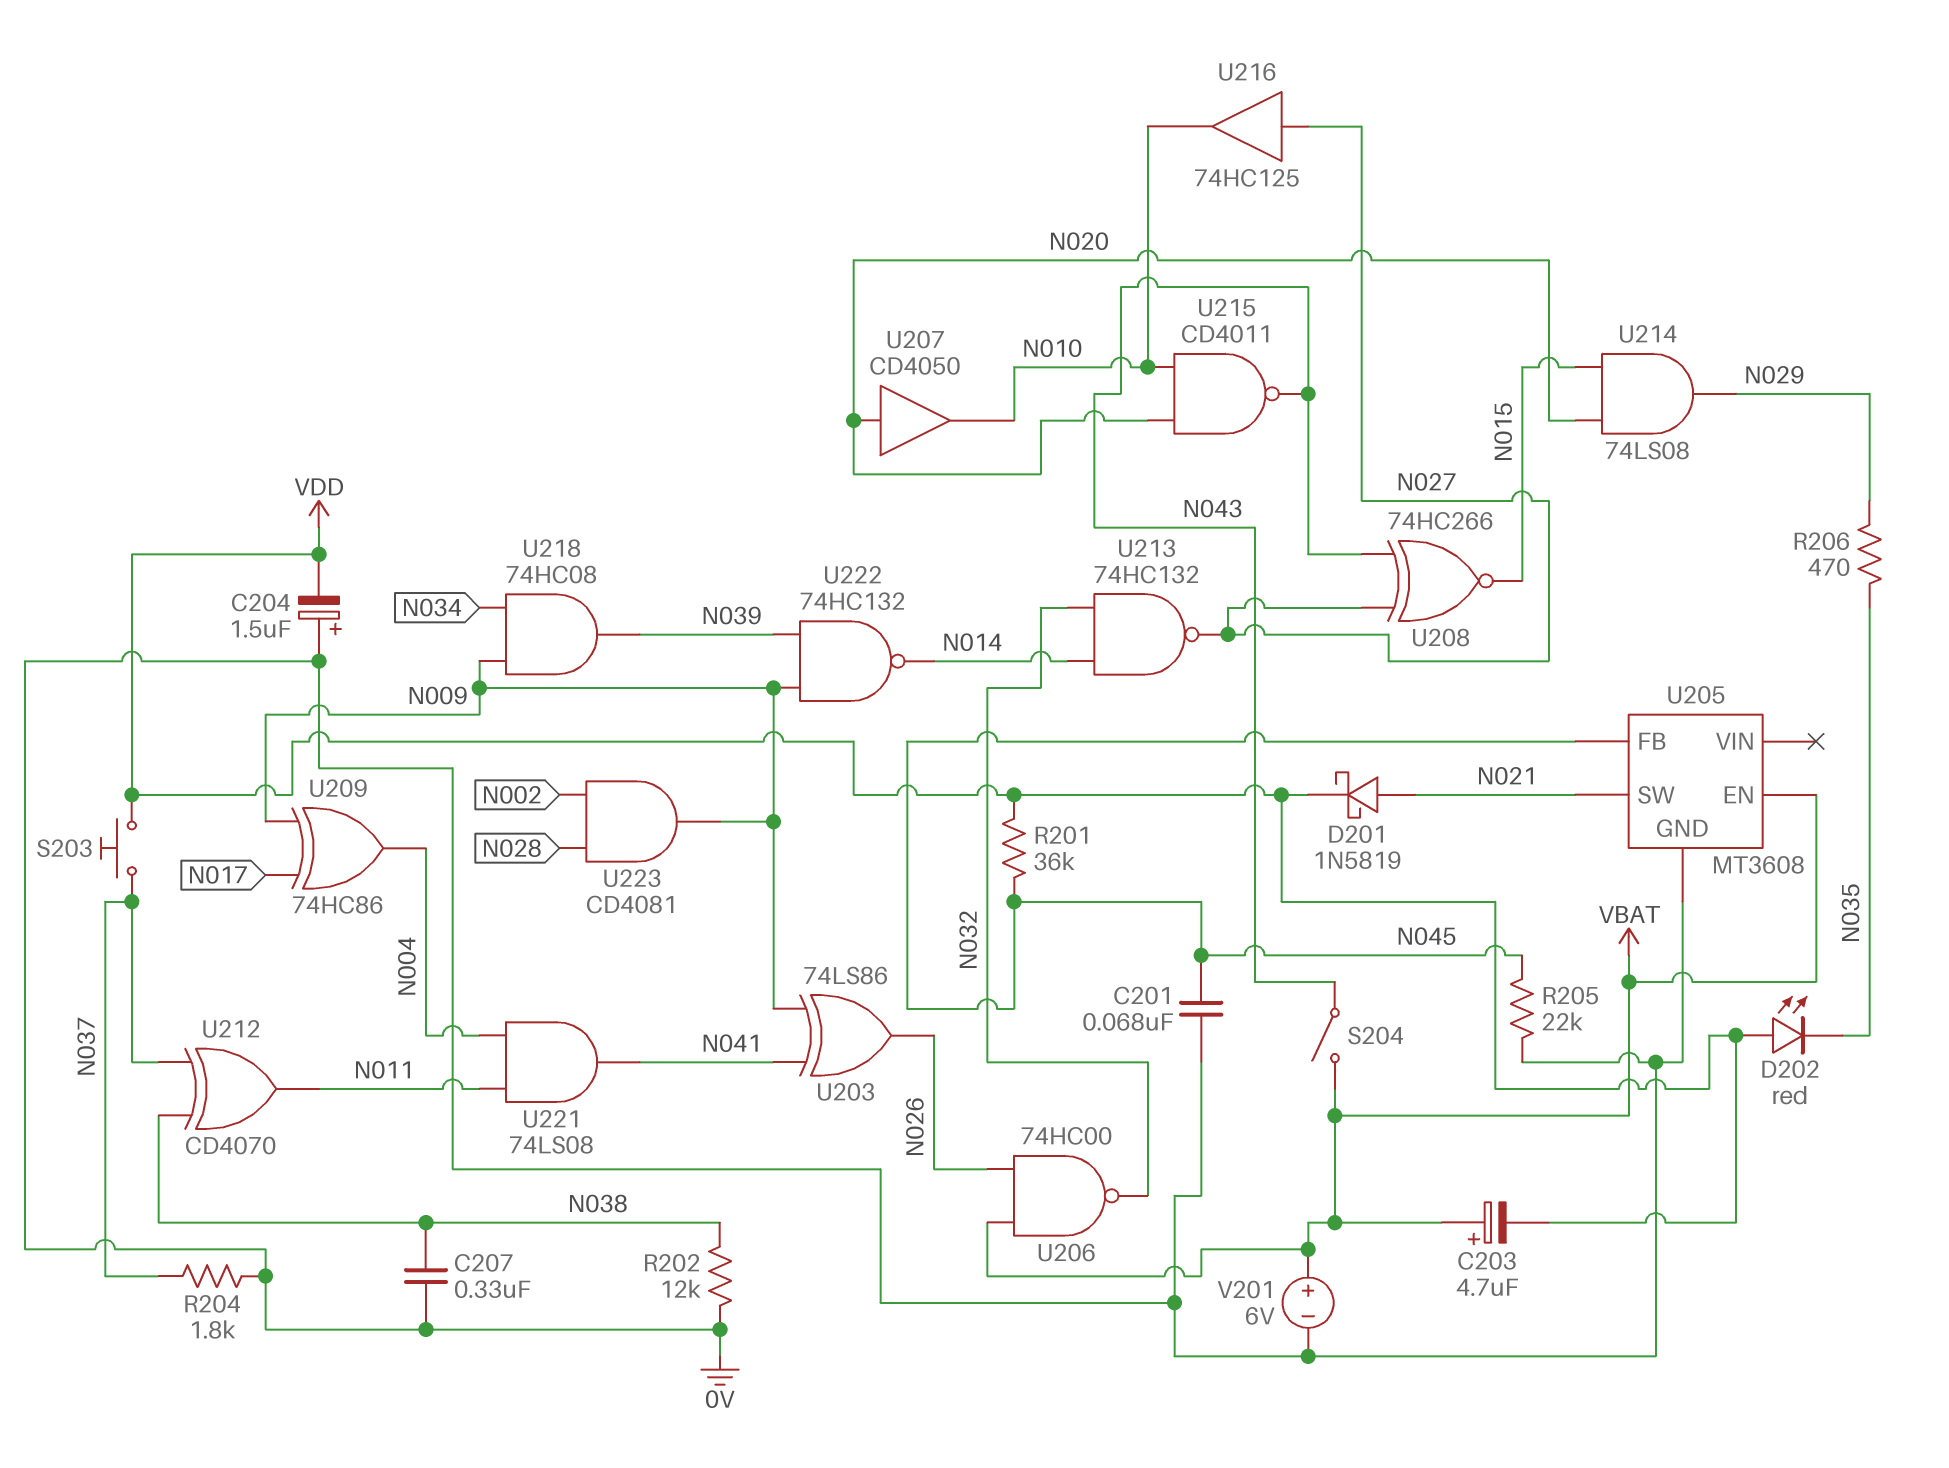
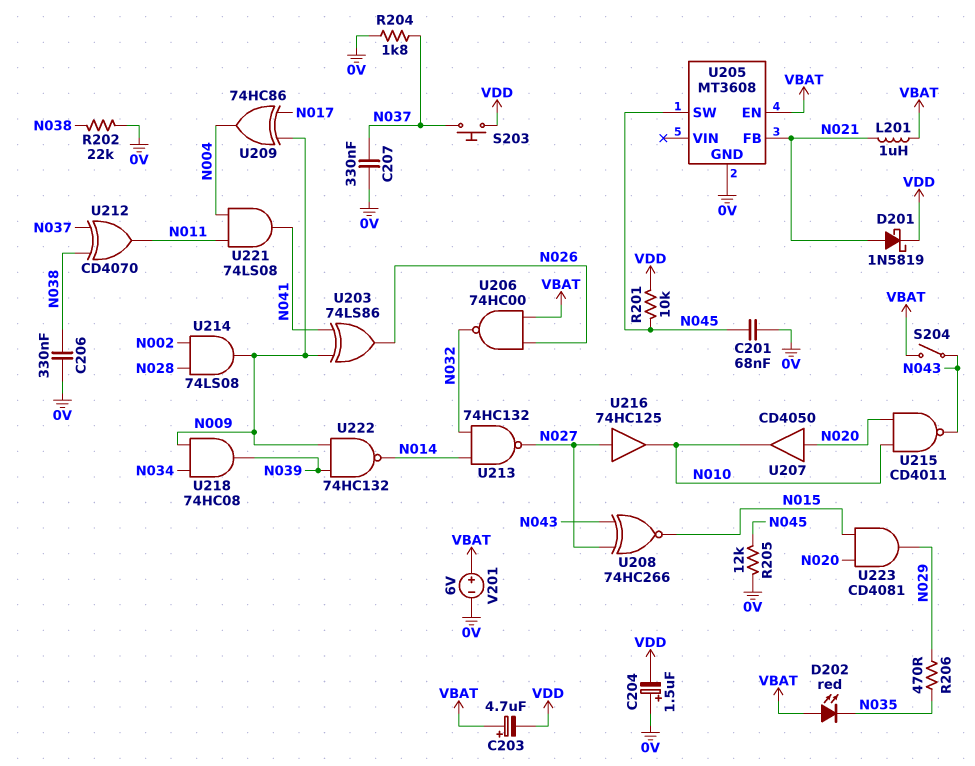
C206: none -> 330nF (0V, N038)
C207: 330nF (0V, N038) -> 330nF (0V, N037)
D202: LED red (A VDD, K N035) -> LED red (A VBAT, K N035)
L201: none -> 1uH (N021, VBAT)
R201: 36k (N045, VDD) -> 10k (N045, VDD)
R202: 12k (0V, N038) -> 22k (0V, N038)
R205: 22k (0V, N045) -> 12k (0V, N045)
U205 pin FB: N045 -> N021
U205 pin SW: N021 -> N045
U214: AND 74LS08 (in N015, in N020, out N029) -> AND 74LS08 (in N002, in N028, out N009)
U223: AND CD4081 (in N002, in N028, out N009) -> AND CD4081 (in N015, in N020, out N029)

